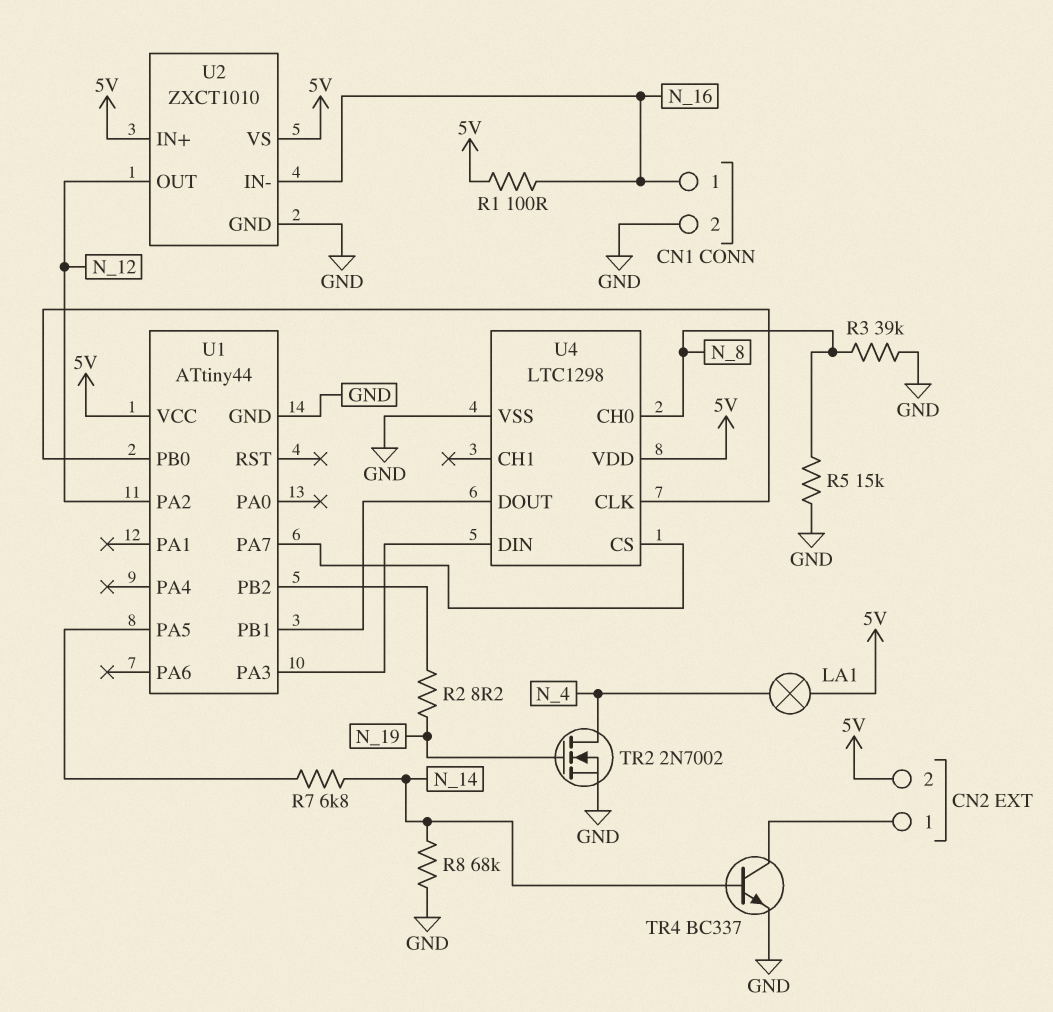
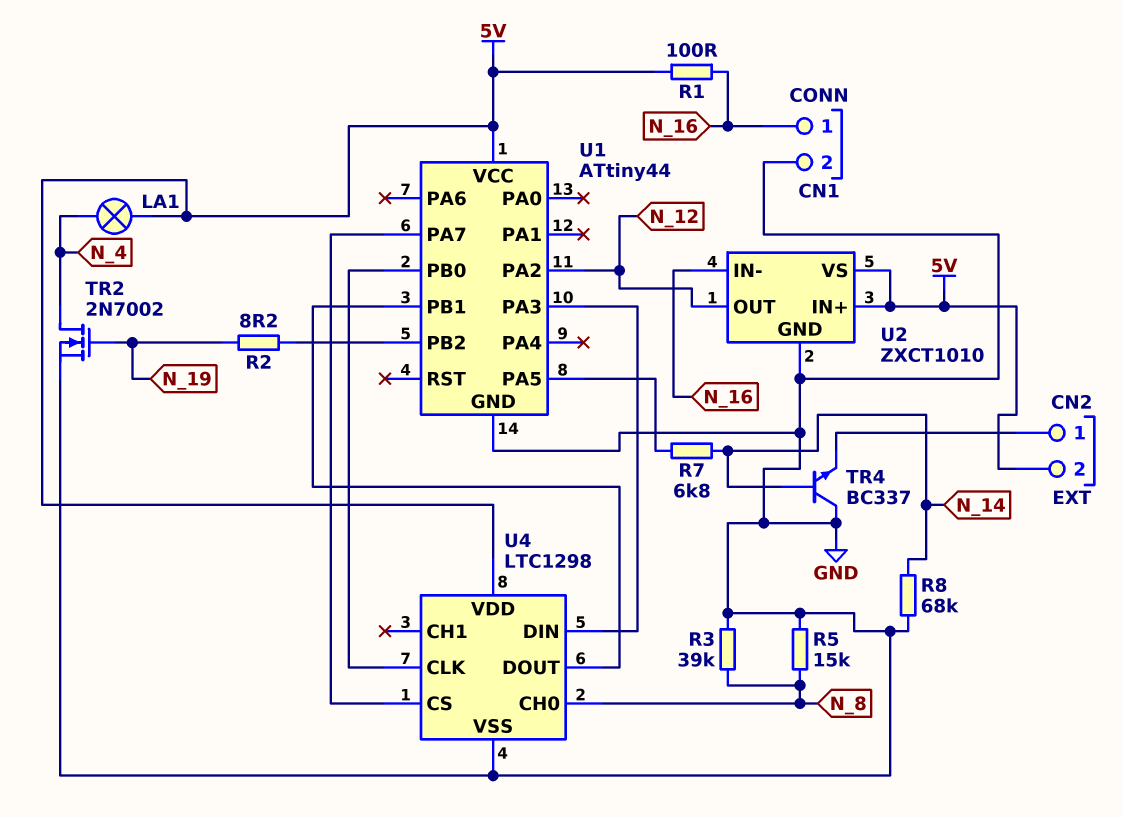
TR4: NPN BC337 (B N_14, C CN2/1, E GND) -> NPN BC337 (B N_14, C GND, E CN2/1)

